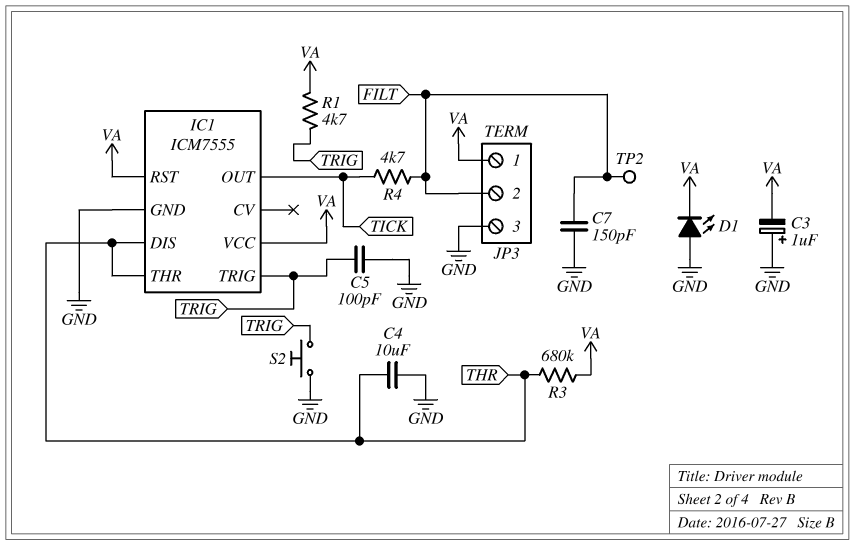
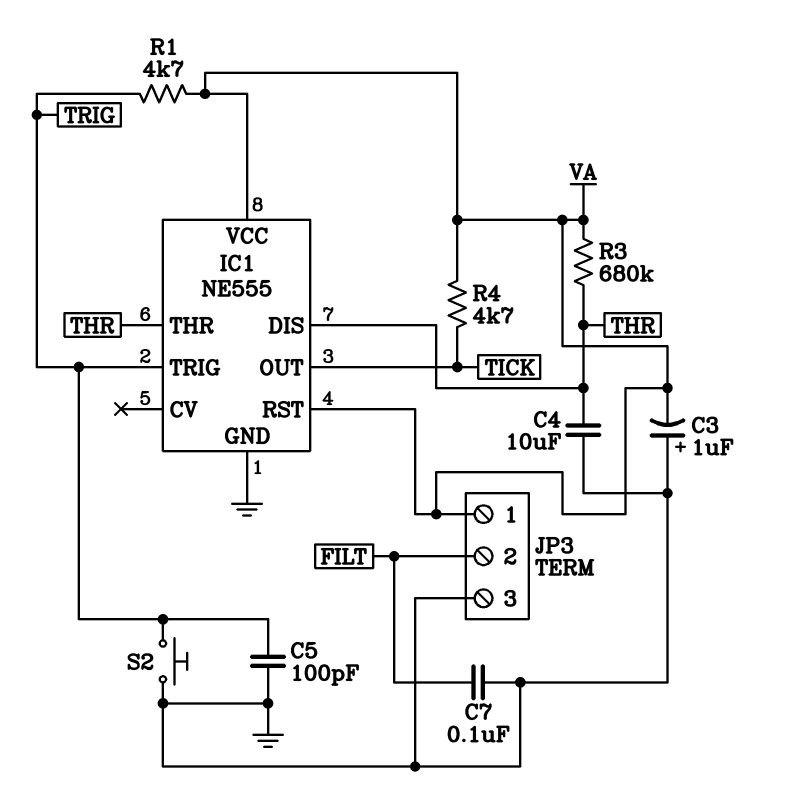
C7: 150pF (FILT, GND) -> 100nF (FILT, GND)
D1: LED (A GND, K VA) -> none
IC1: ICM7555 -> NE555
R4: 4.7k (FILT, TICK) -> 4.7k (TICK, VA)
TP2: test point (FILT) -> none

